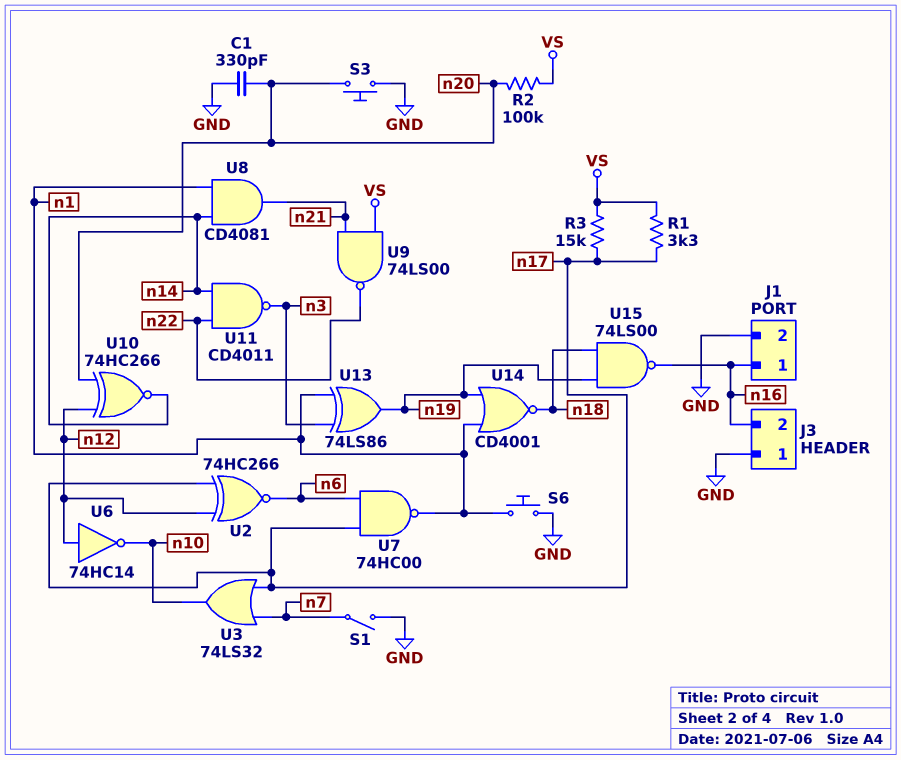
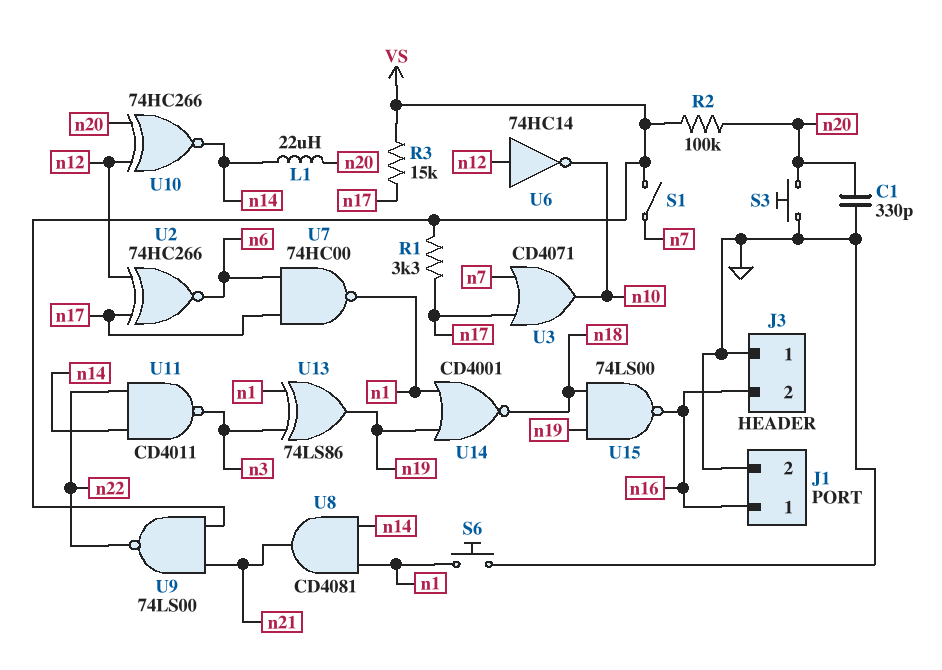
L1: none -> 22uH (n14, n20)
S1: switch (GND, n7) -> switch (VS, n7)
U3: OR 74LS32 (in n7, in n17, out n10) -> OR CD4071 (in n7, in n17, out n10)

